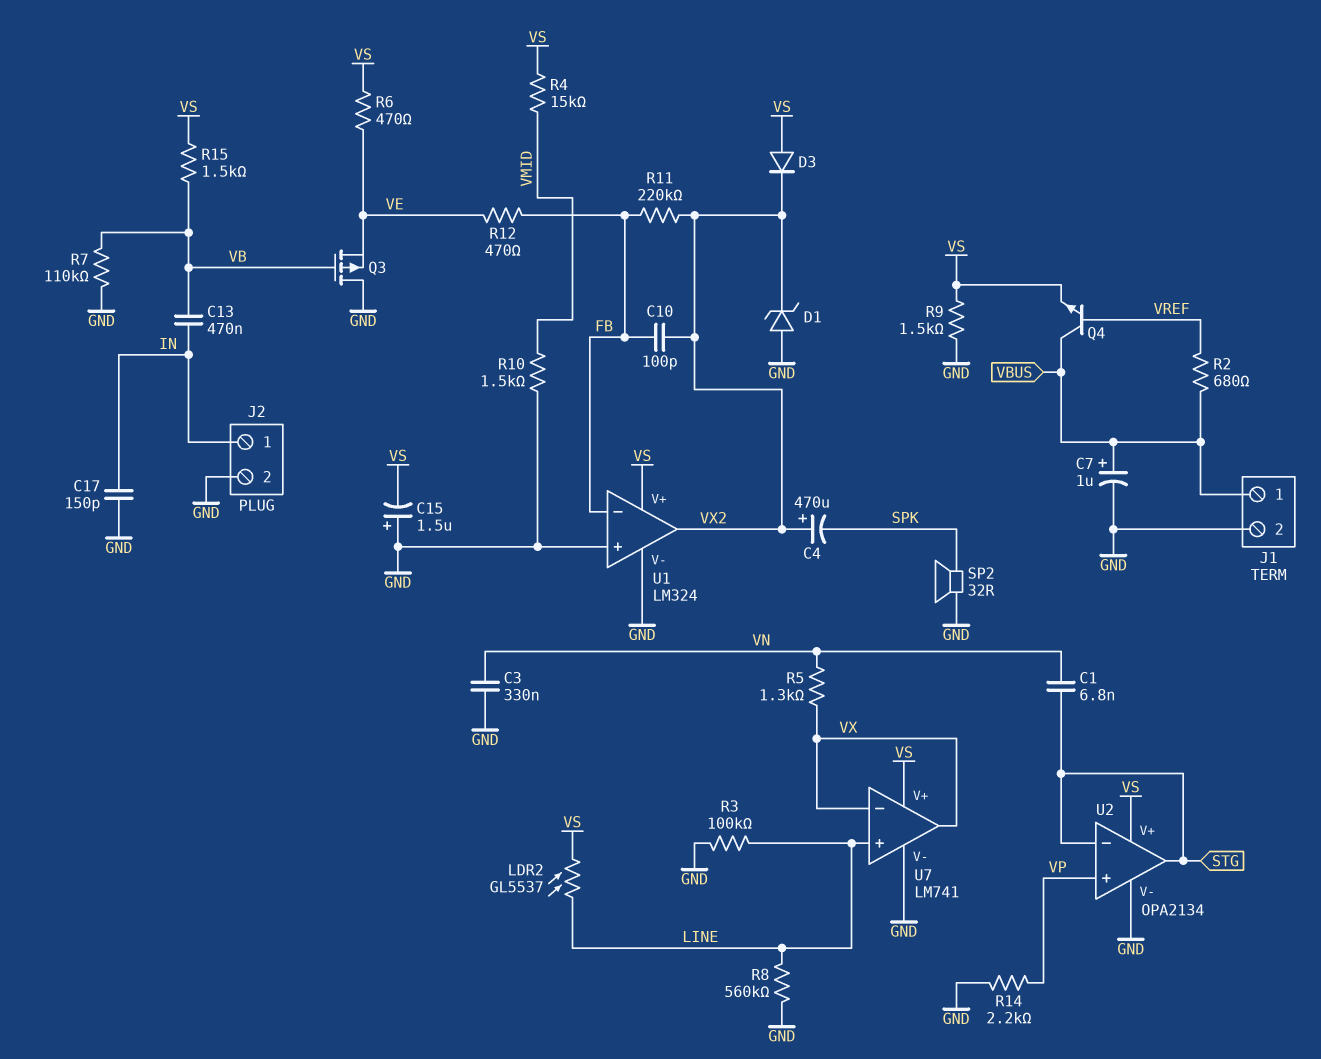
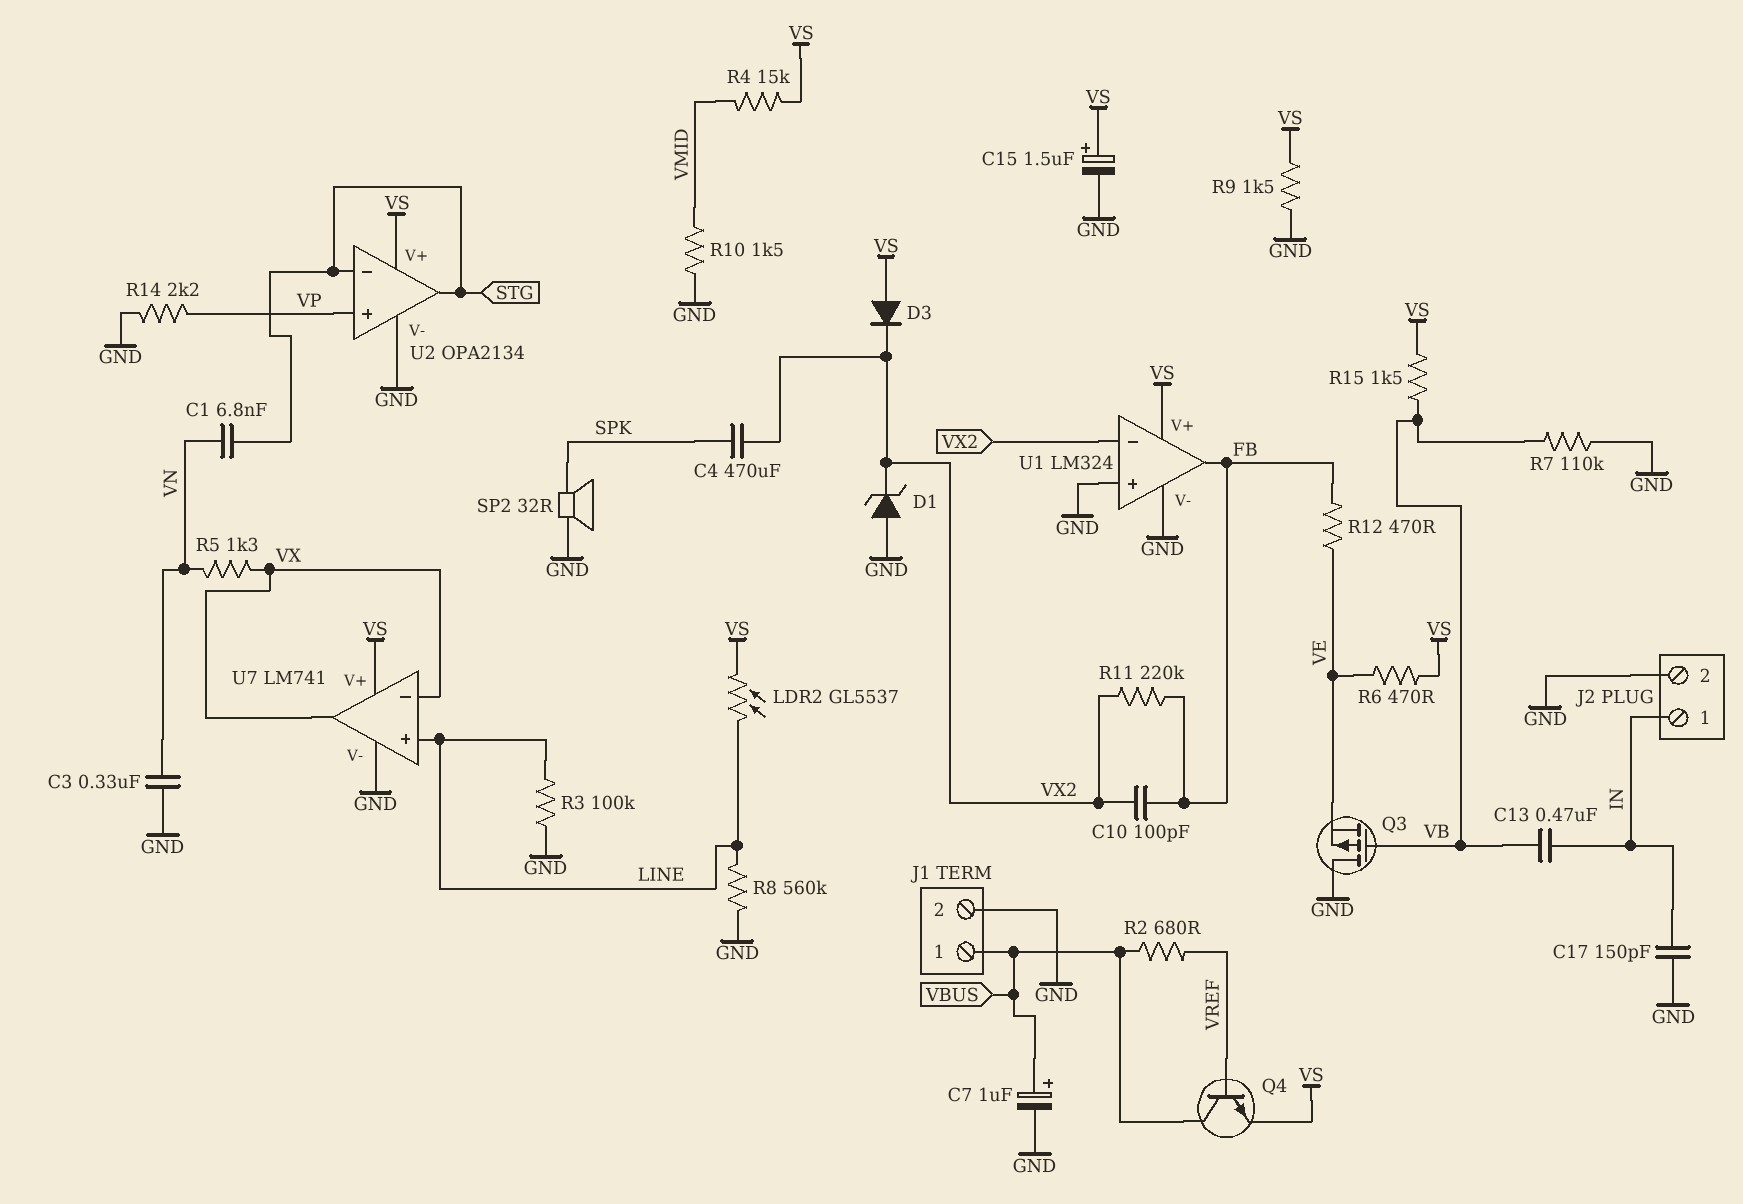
C4: 470uF (plus VX2, minus SPK) -> 470uF (SPK, VX2)
C15: 1.5uF (plus GND, minus VS) -> 1.5uF (plus VS, minus GND)
U1 pin in-: FB -> VX2
U1 pin out: VX2 -> FB

